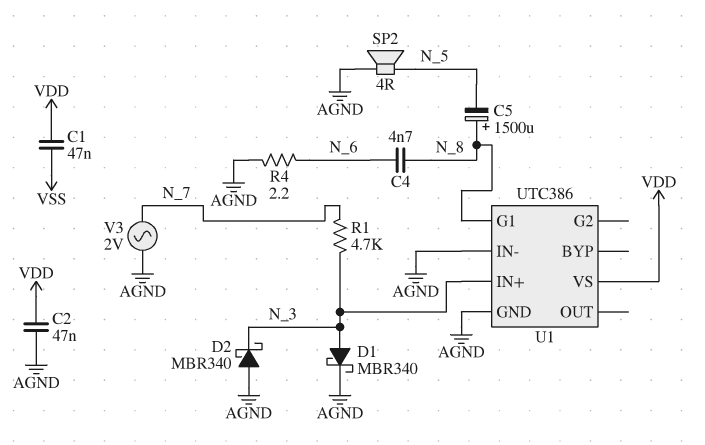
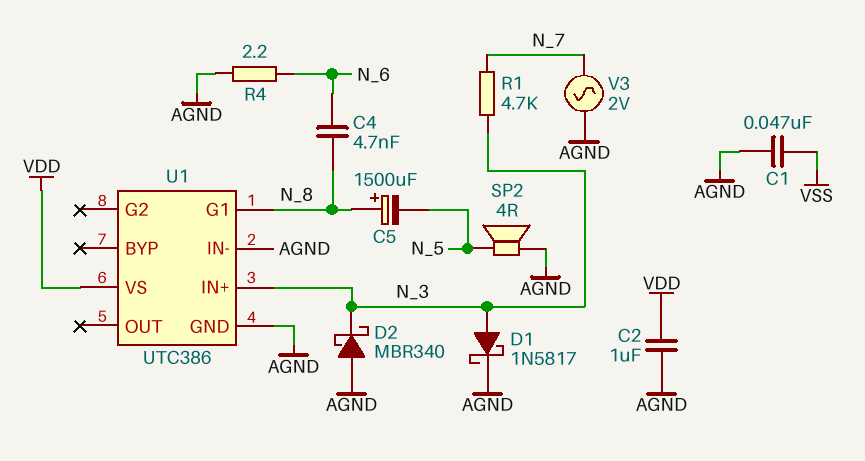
C1: 47nF (VDD, VSS) -> 47nF (AGND, VSS)
C2: 47nF (AGND, VDD) -> 1uF (AGND, VDD)
D1: schottky MBR340 (A N_3, K AGND) -> schottky 1N5817 (A N_3, K AGND)

